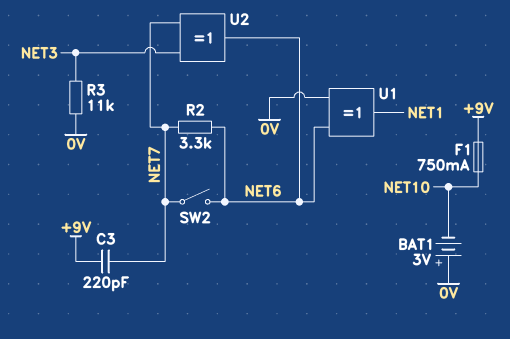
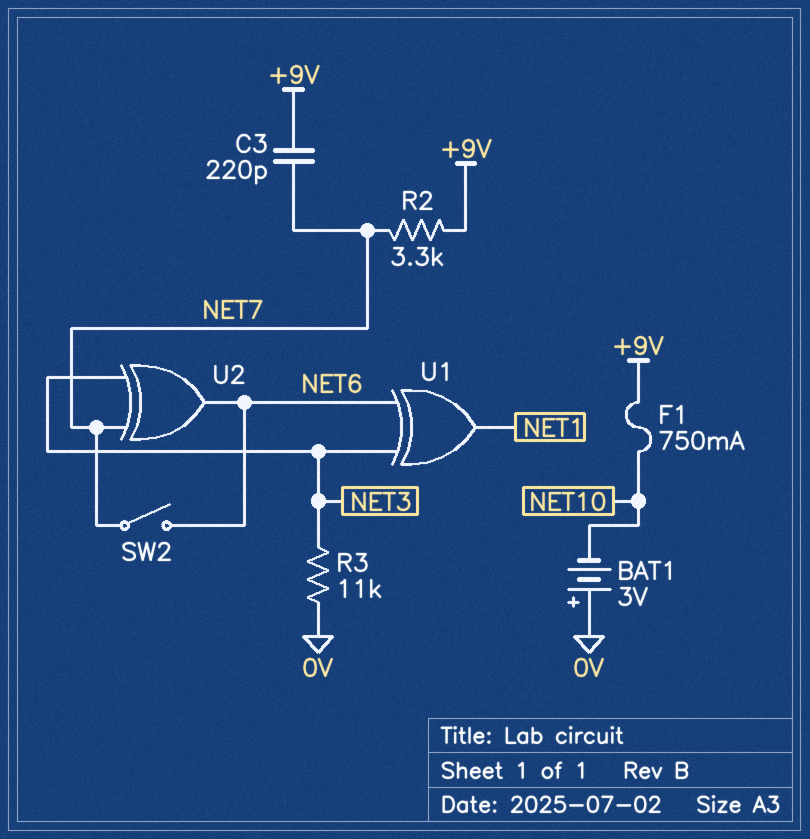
R2: 3.3k (NET6, NET7) -> 3.3k (+9V, NET7)
U1: XOR (in 0V, in NET6, out NET1) -> XOR (in NET3, in NET6, out NET1)

